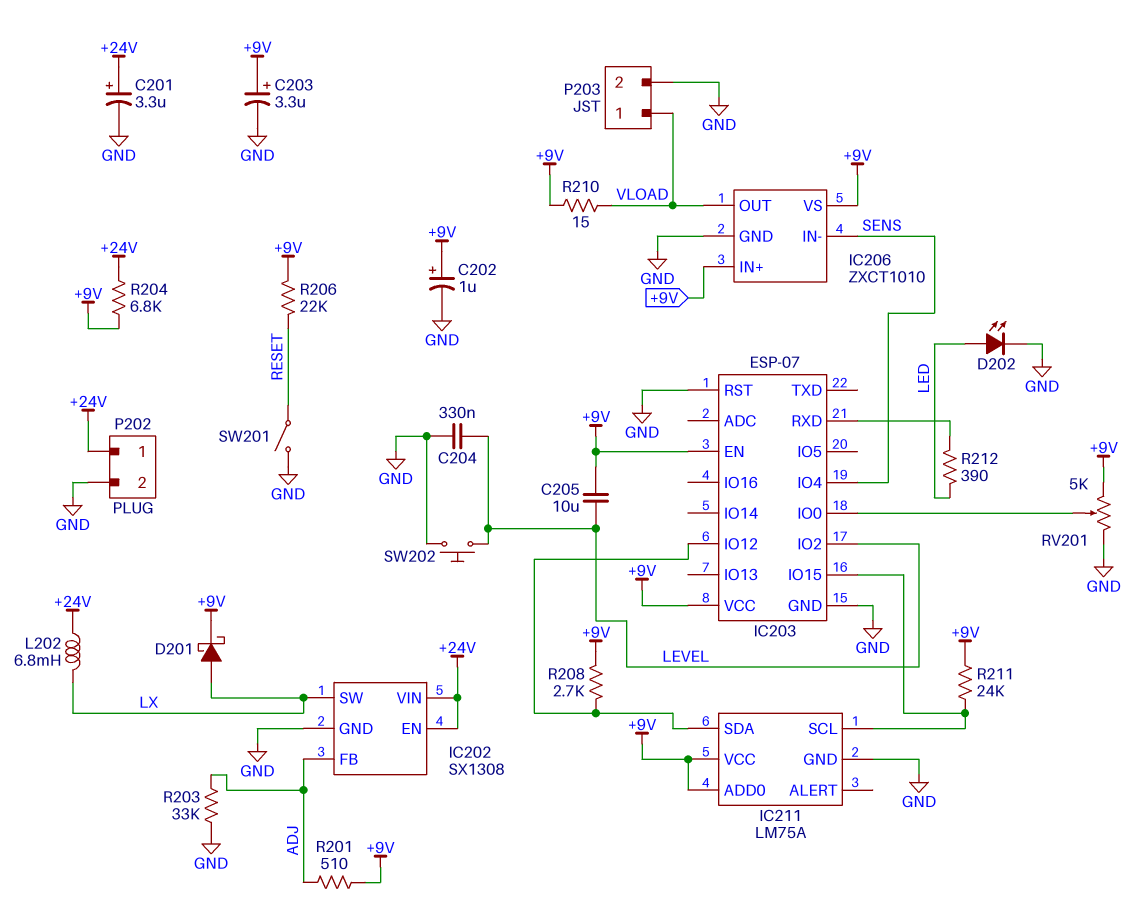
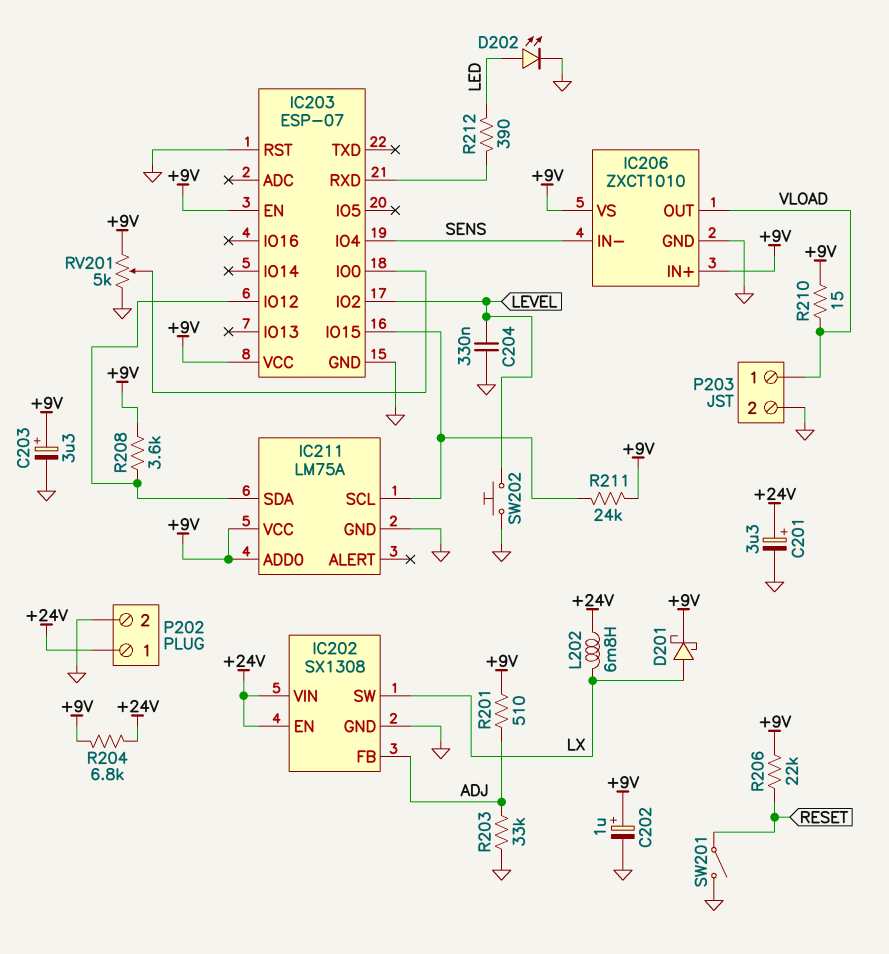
C205: 10uF (+9V, LEVEL) -> none
R208: 2.7k (+9V, IC203/IO12) -> 3.6k (+9V, IC203/IO12)

